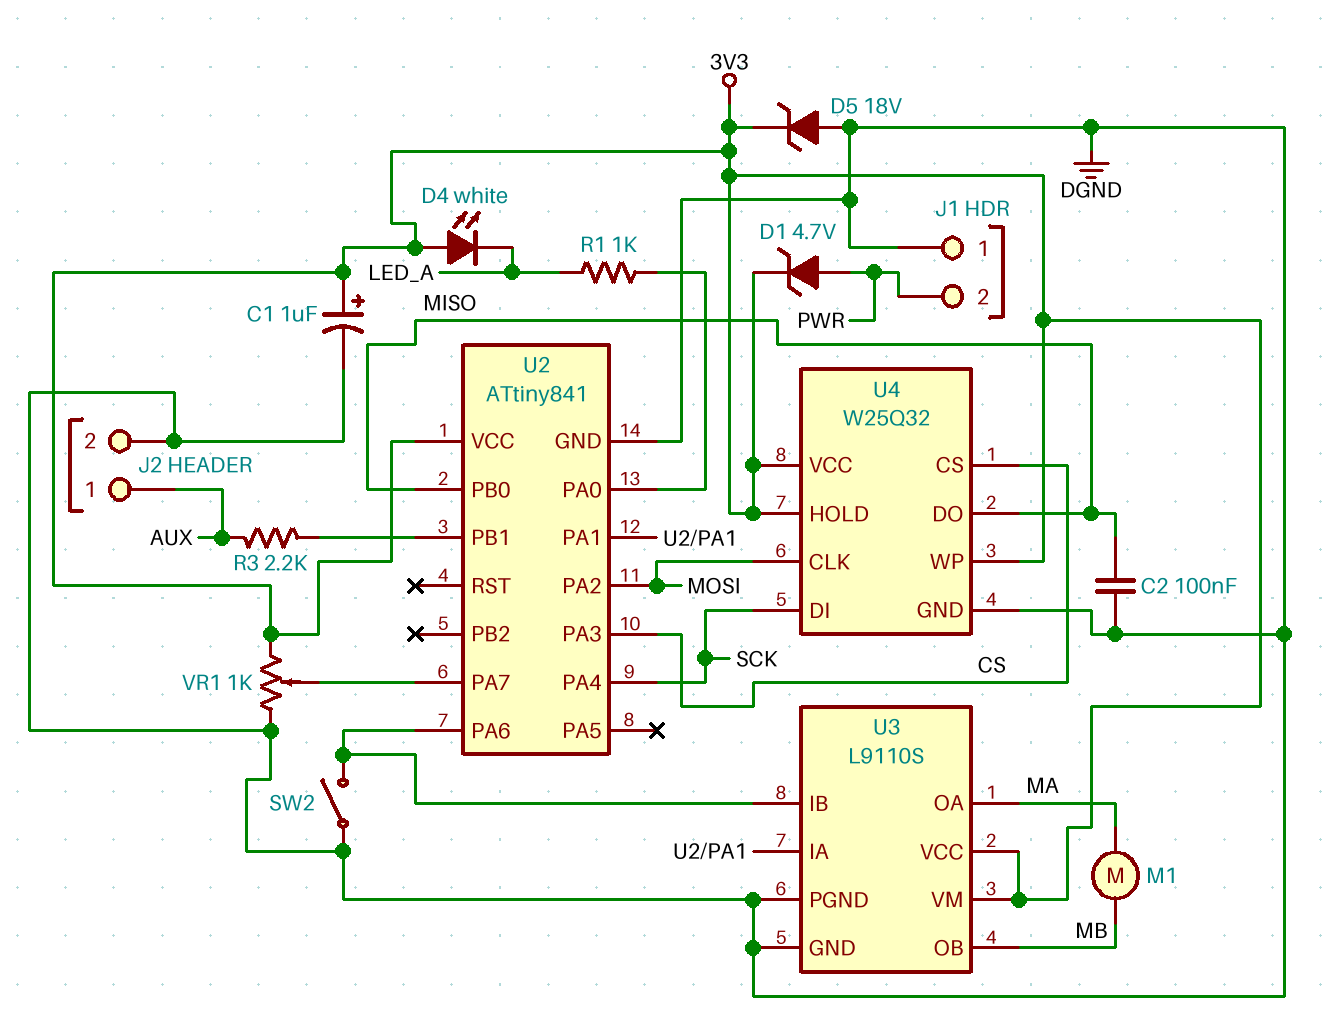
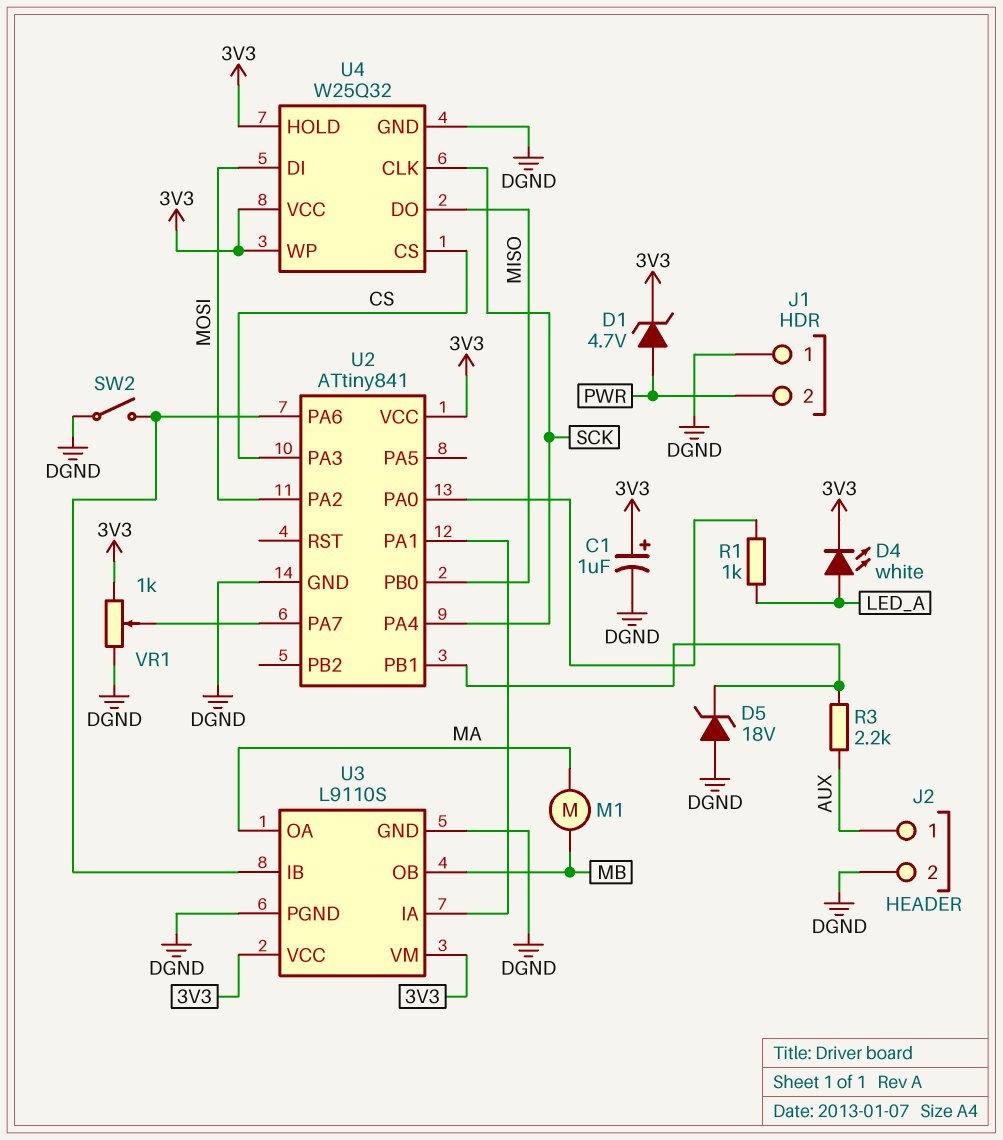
C2: 100nF (DGND, MISO) -> none
D4: LED white (A 3V3, K LED_A) -> LED white (A LED_A, K 3V3)
D5: zener 18V (A DGND, K 3V3) -> zener 18V (A DGND, K U2/PB1)
U4 pin CLK: MOSI -> SCK
U4 pin DI: SCK -> MOSI

